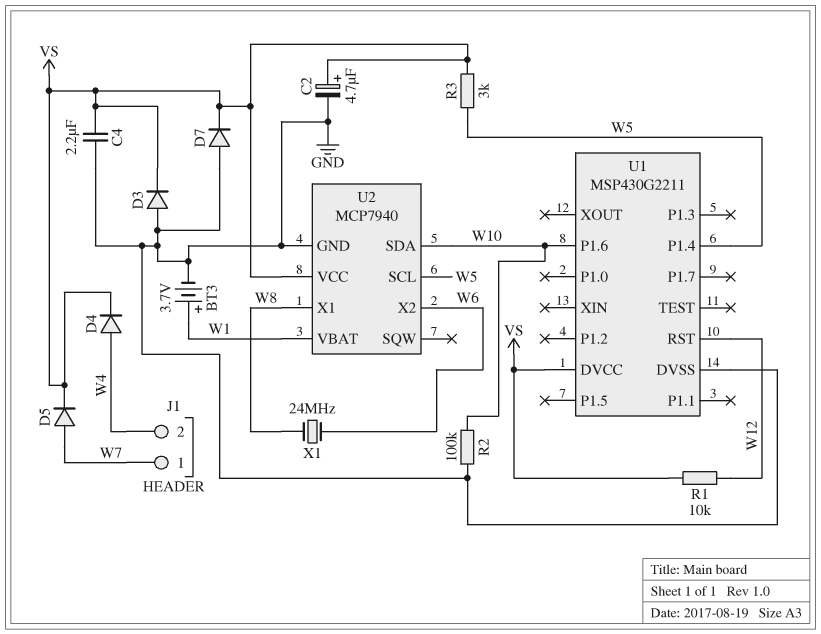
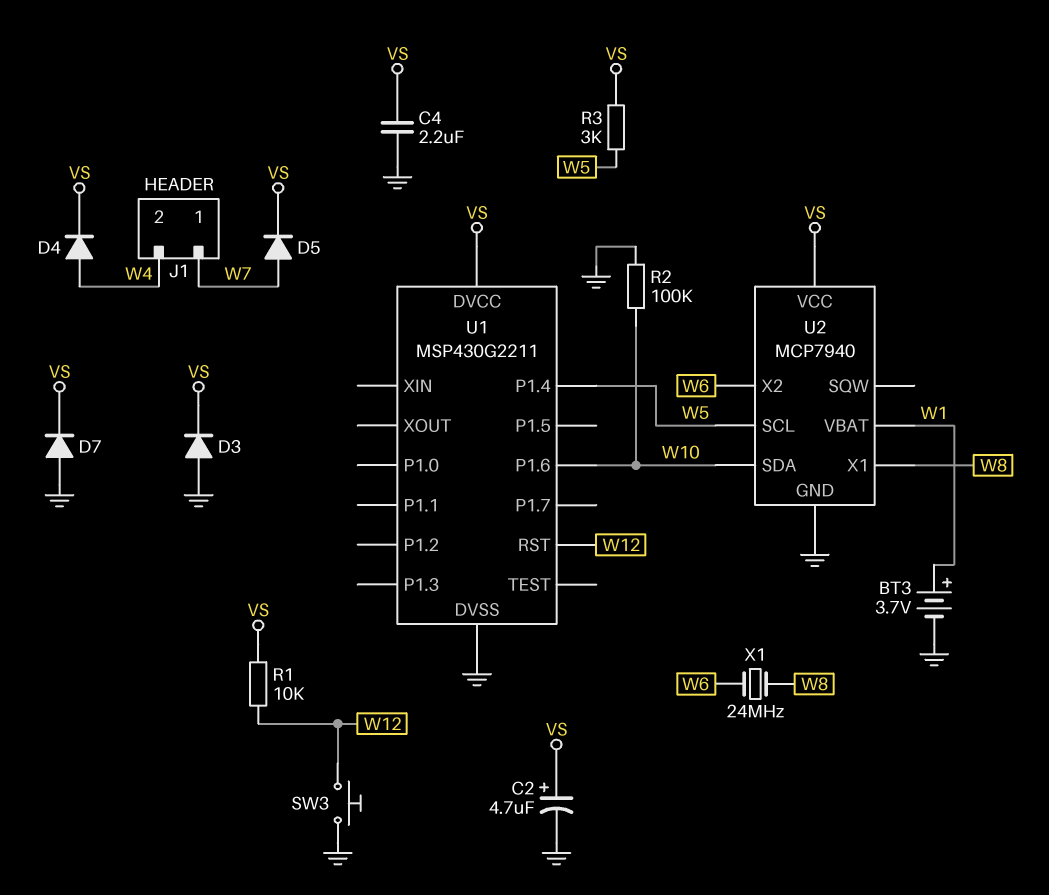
SW3: none -> button (GND, W12)

